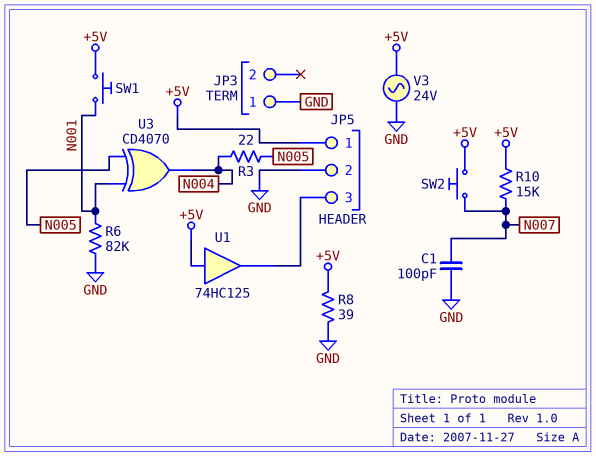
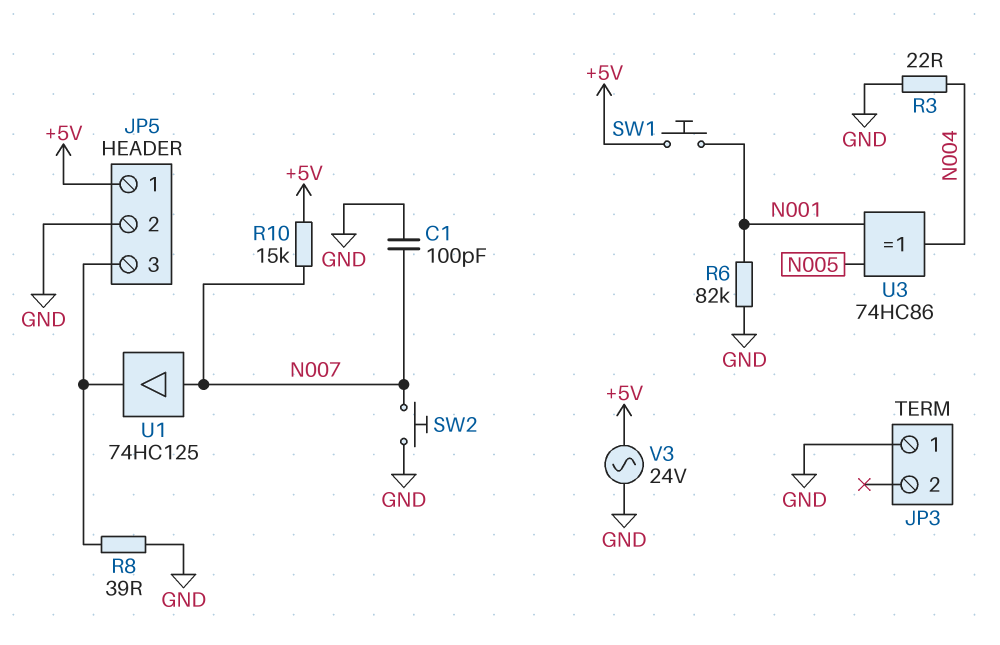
R3: 22 (N004, N005) -> 22 (GND, N004)
R8: 39 (+5V, GND) -> 39 (GND, JP5/3)
SW2: button (+5V, N007) -> button (GND, N007)
U1: buffer 74HC125 (in +5V, out JP5/3) -> buffer 74HC125 (in N007, out JP5/3)
U3: XOR CD4070 (in N001, in N005, out N004) -> XOR 74HC86 (in N001, in N005, out N004)

